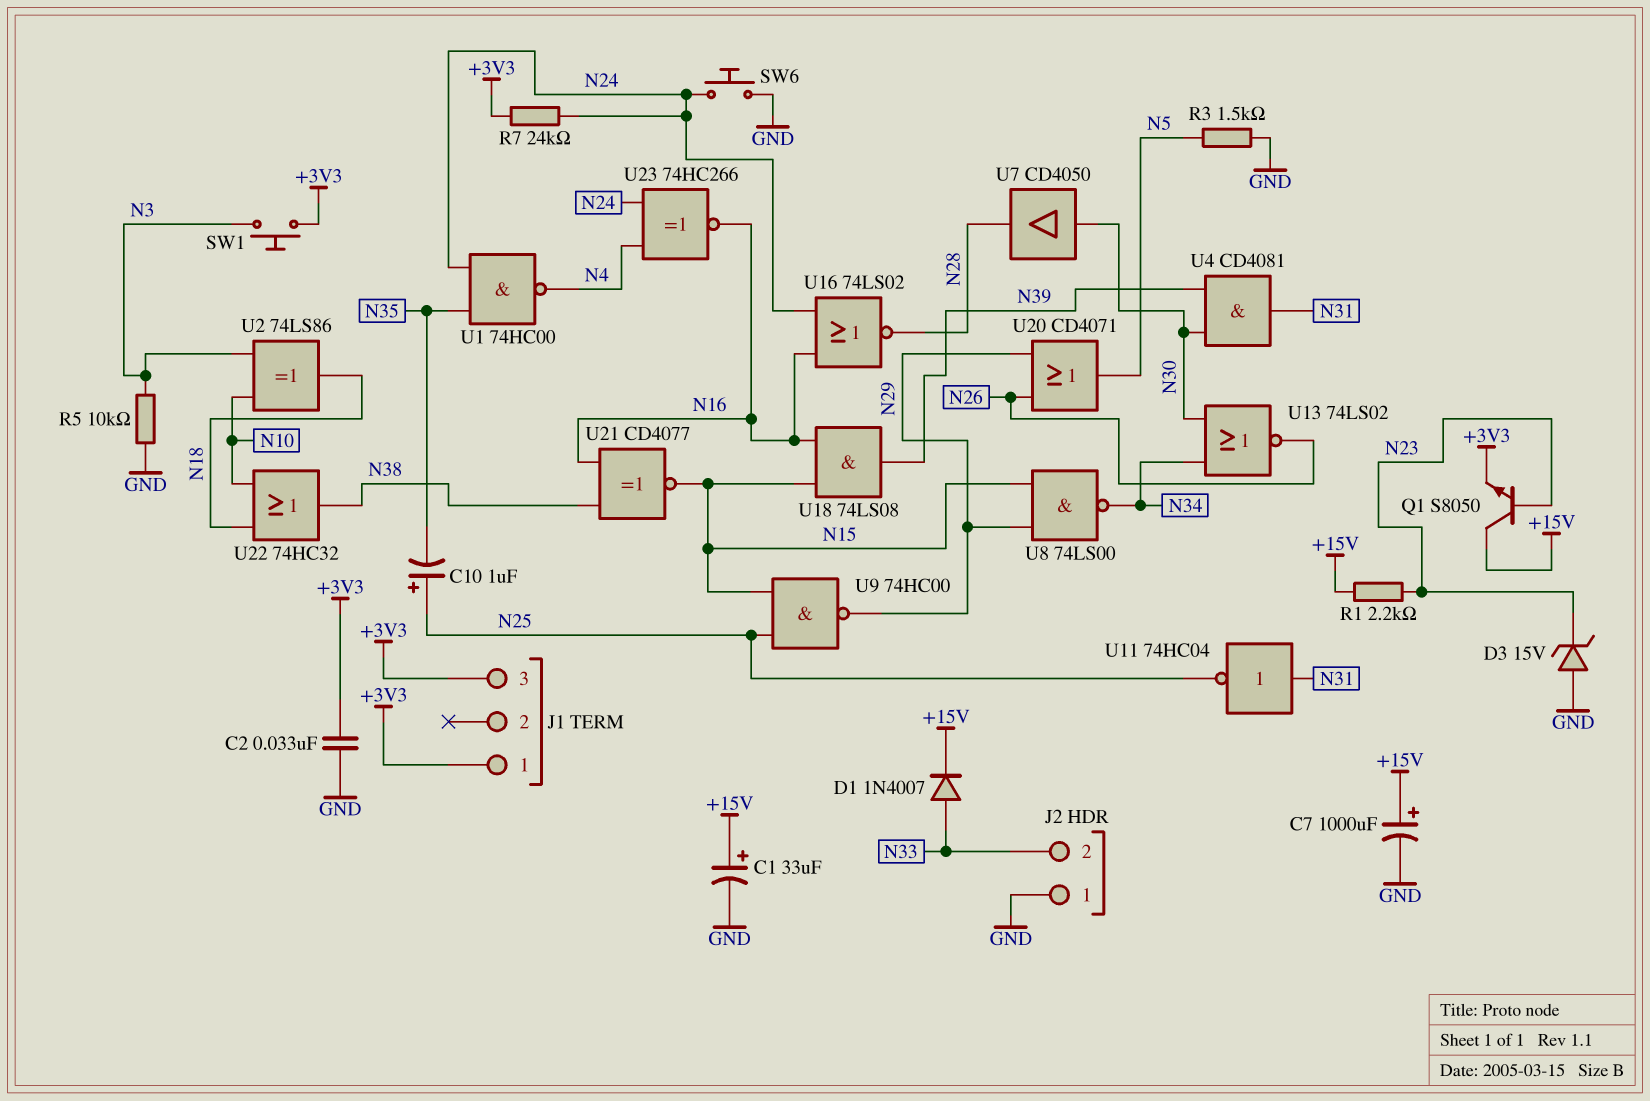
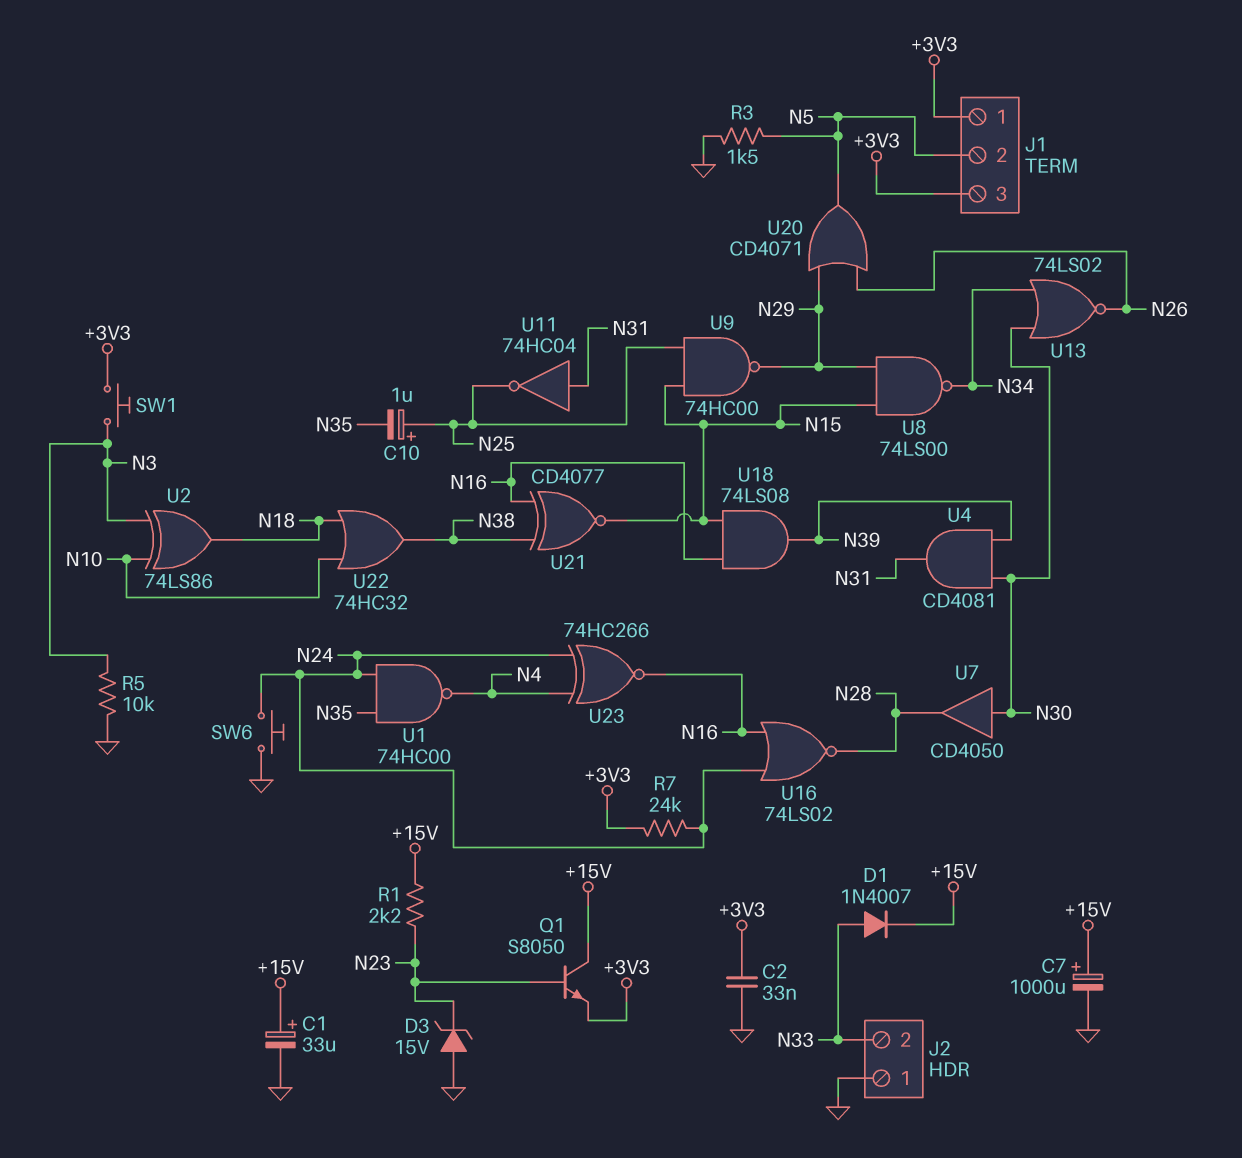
J1 pin 2: none -> N5

